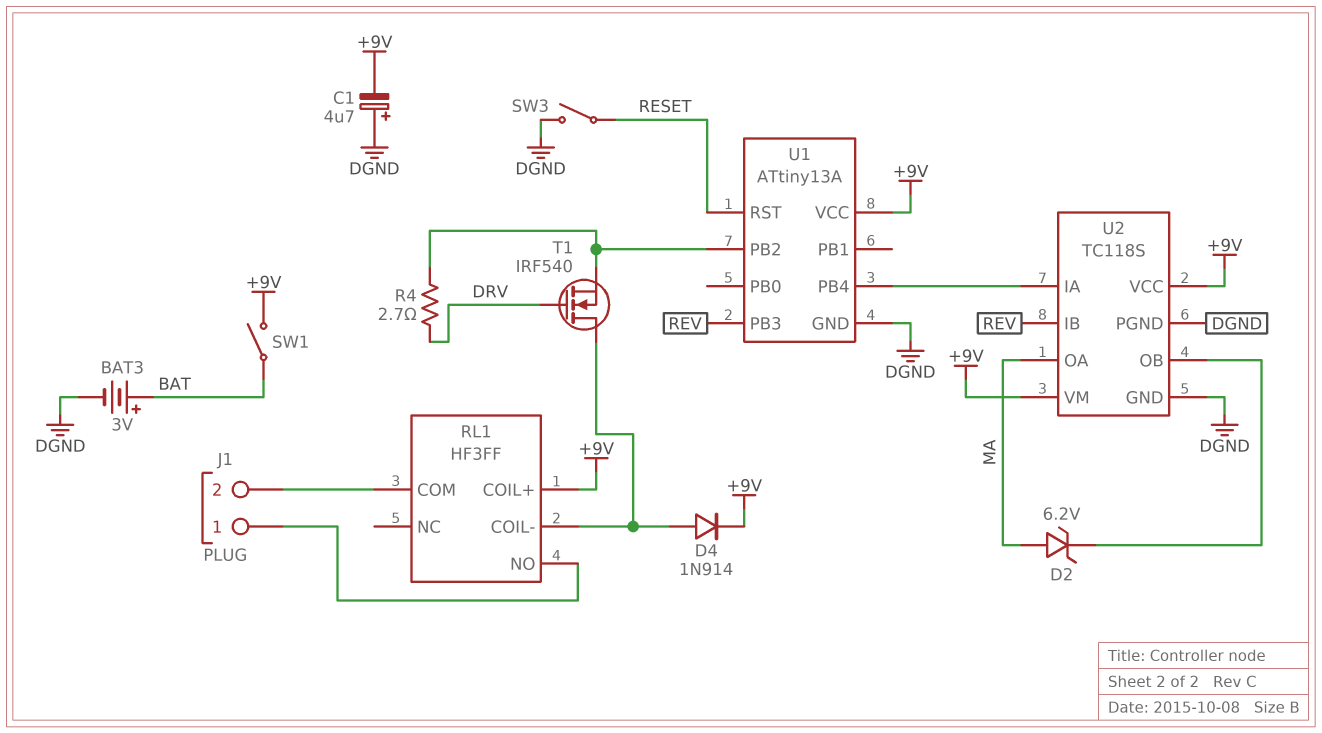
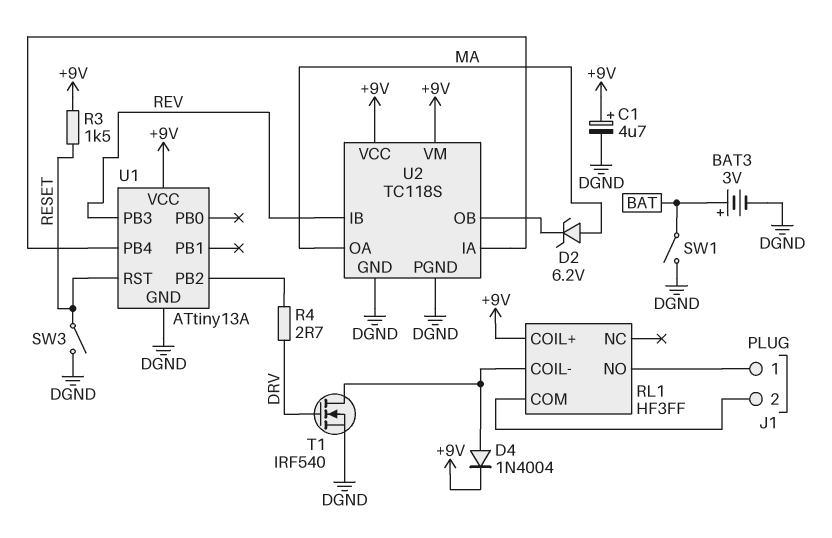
C1: 4.7uF (plus DGND, minus +9V) -> 4.7uF (plus +9V, minus DGND)
D4: diode 1N914 (A RL1/COIL-, K +9V) -> diode 1N4004 (A RL1/COIL-, K +9V)
R3: none -> 1.5k (+9V, RESET)
SW1: switch (+9V, BAT) -> switch (BAT, DGND)
T1: NMOS IRF540 (G DRV, D RL1/COIL-, S U1/PB2) -> NMOS IRF540 (G DRV, D RL1/COIL-, S DGND)

